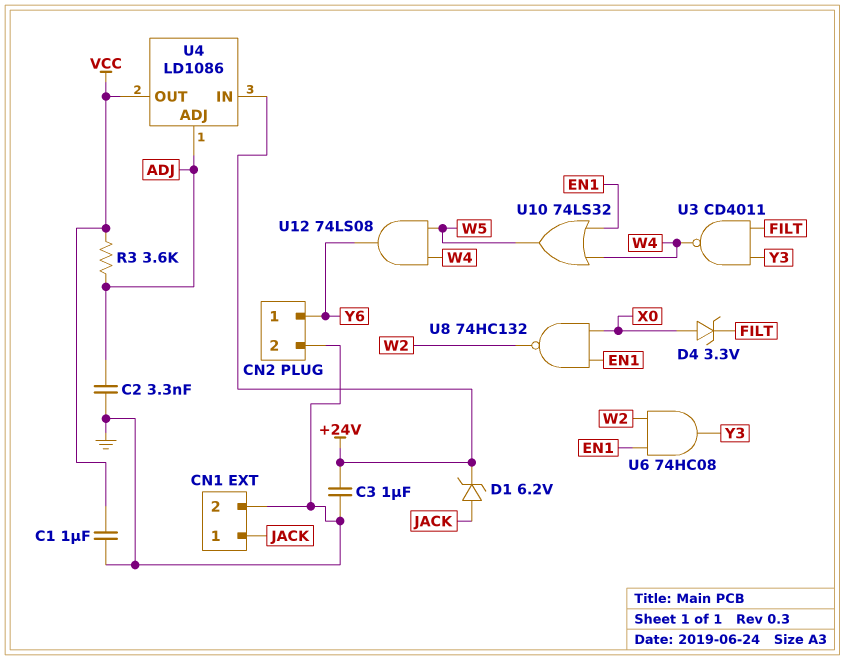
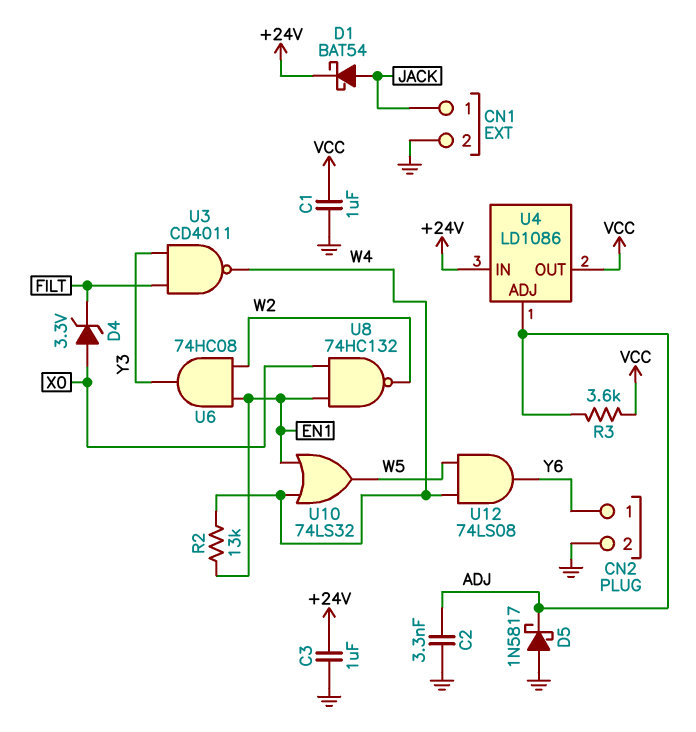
D1: zener 6.2V (A JACK, K +24V) -> schottky BAT54 (A JACK, K +24V)
D5: none -> schottky 1N5817 (A GND, K ADJ)
R2: none -> 13k (EN1, W4)

